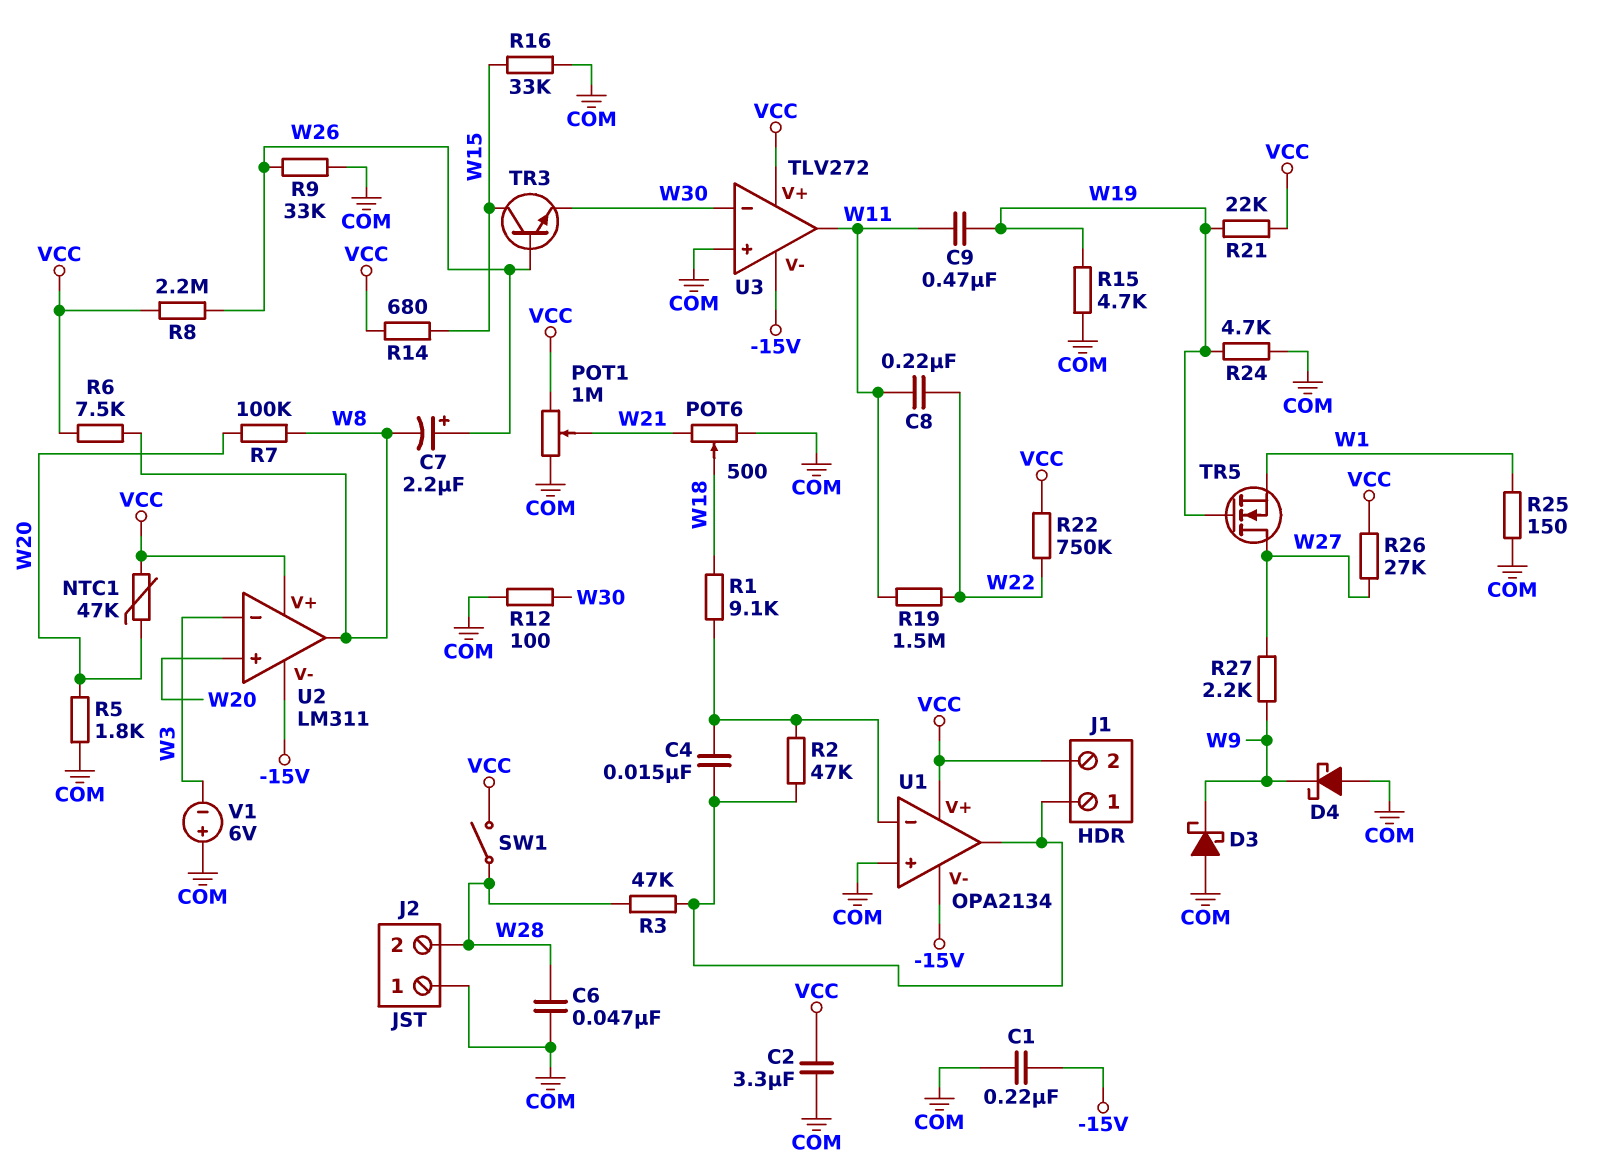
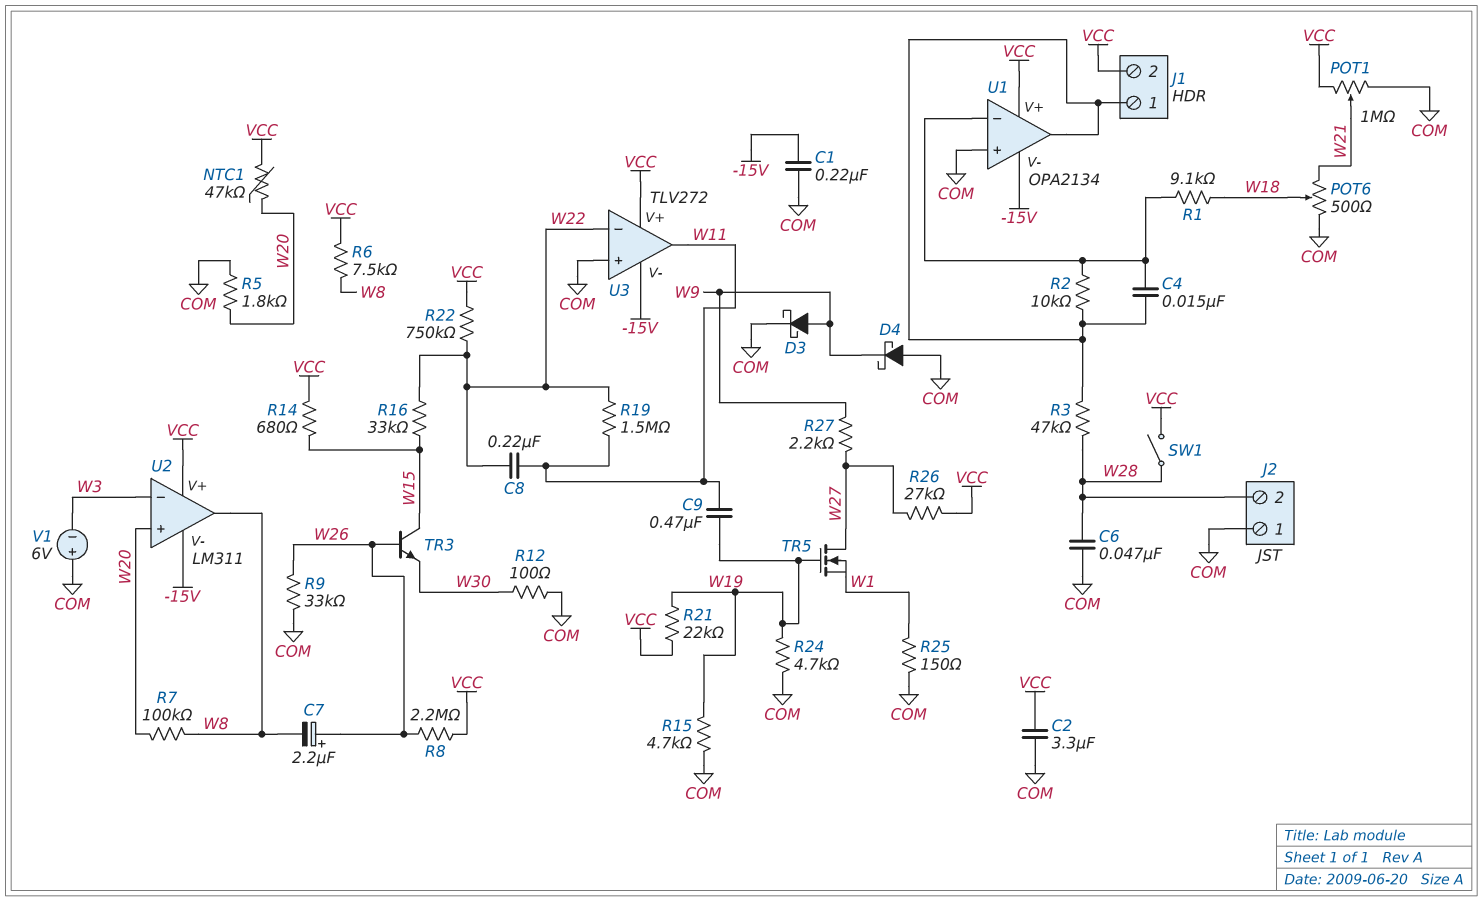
D3: schottky (A COM, K W9) -> schottky (A W9, K COM)
R2: 47k (J1/1, U1/in-) -> 10k (J1/1, U1/in-)
R16: 33k (COM, W15) -> 33k (W15, W22)
U3 pin in-: W30 -> W22

